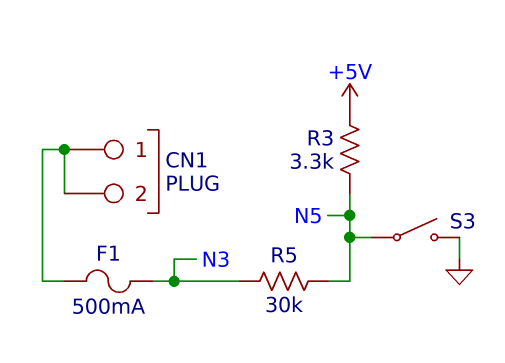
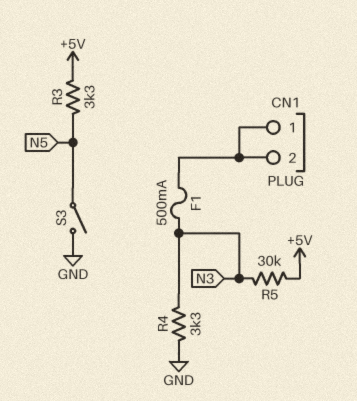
R4: none -> 3.3k (GND, N3)
R5: 30k (N3, N5) -> 30k (+5V, N3)

